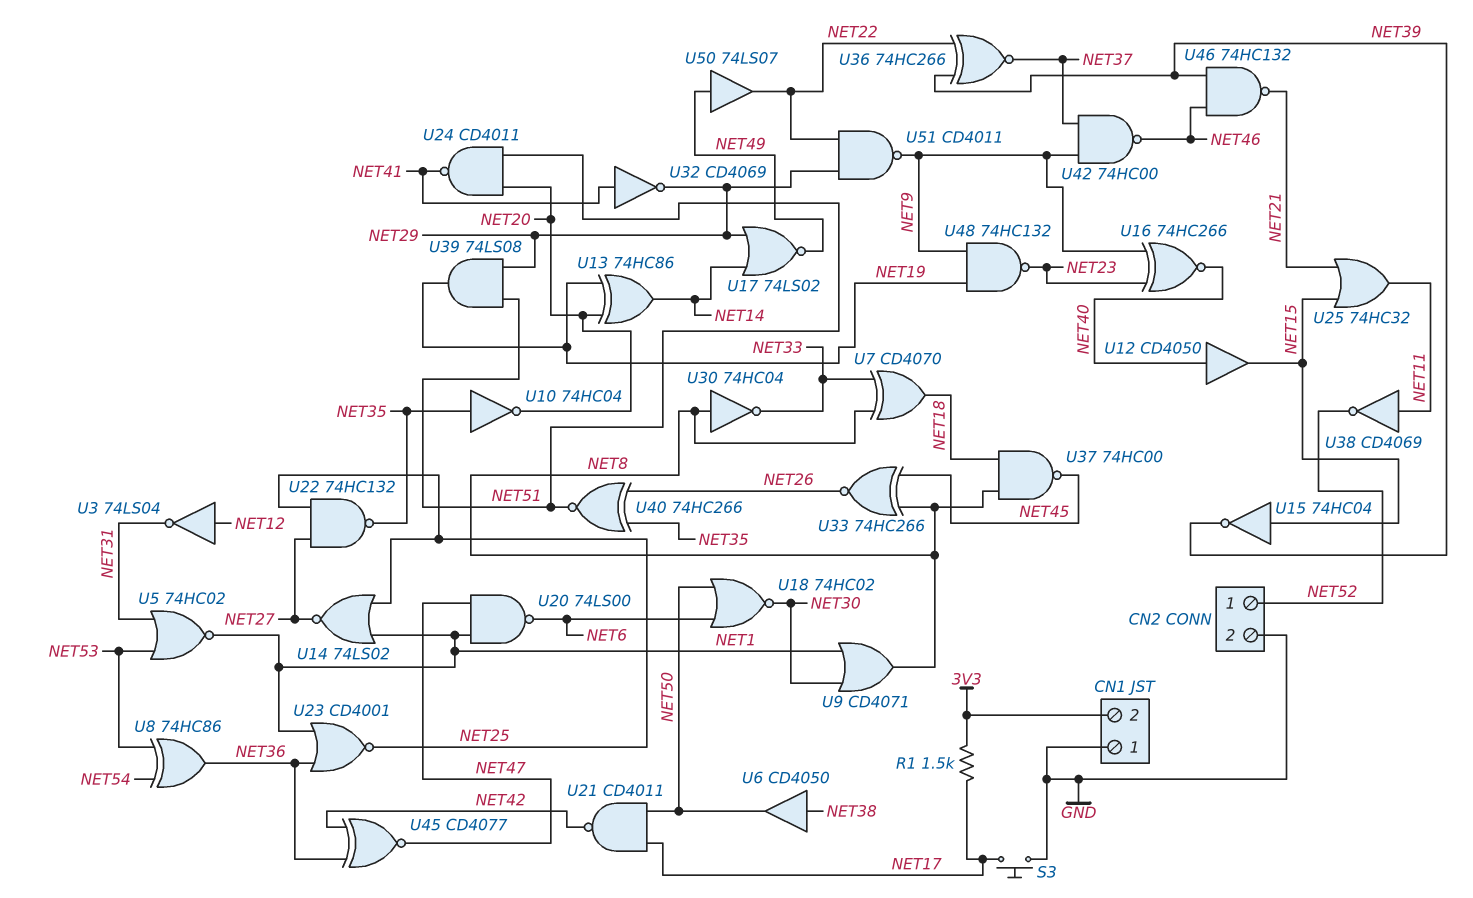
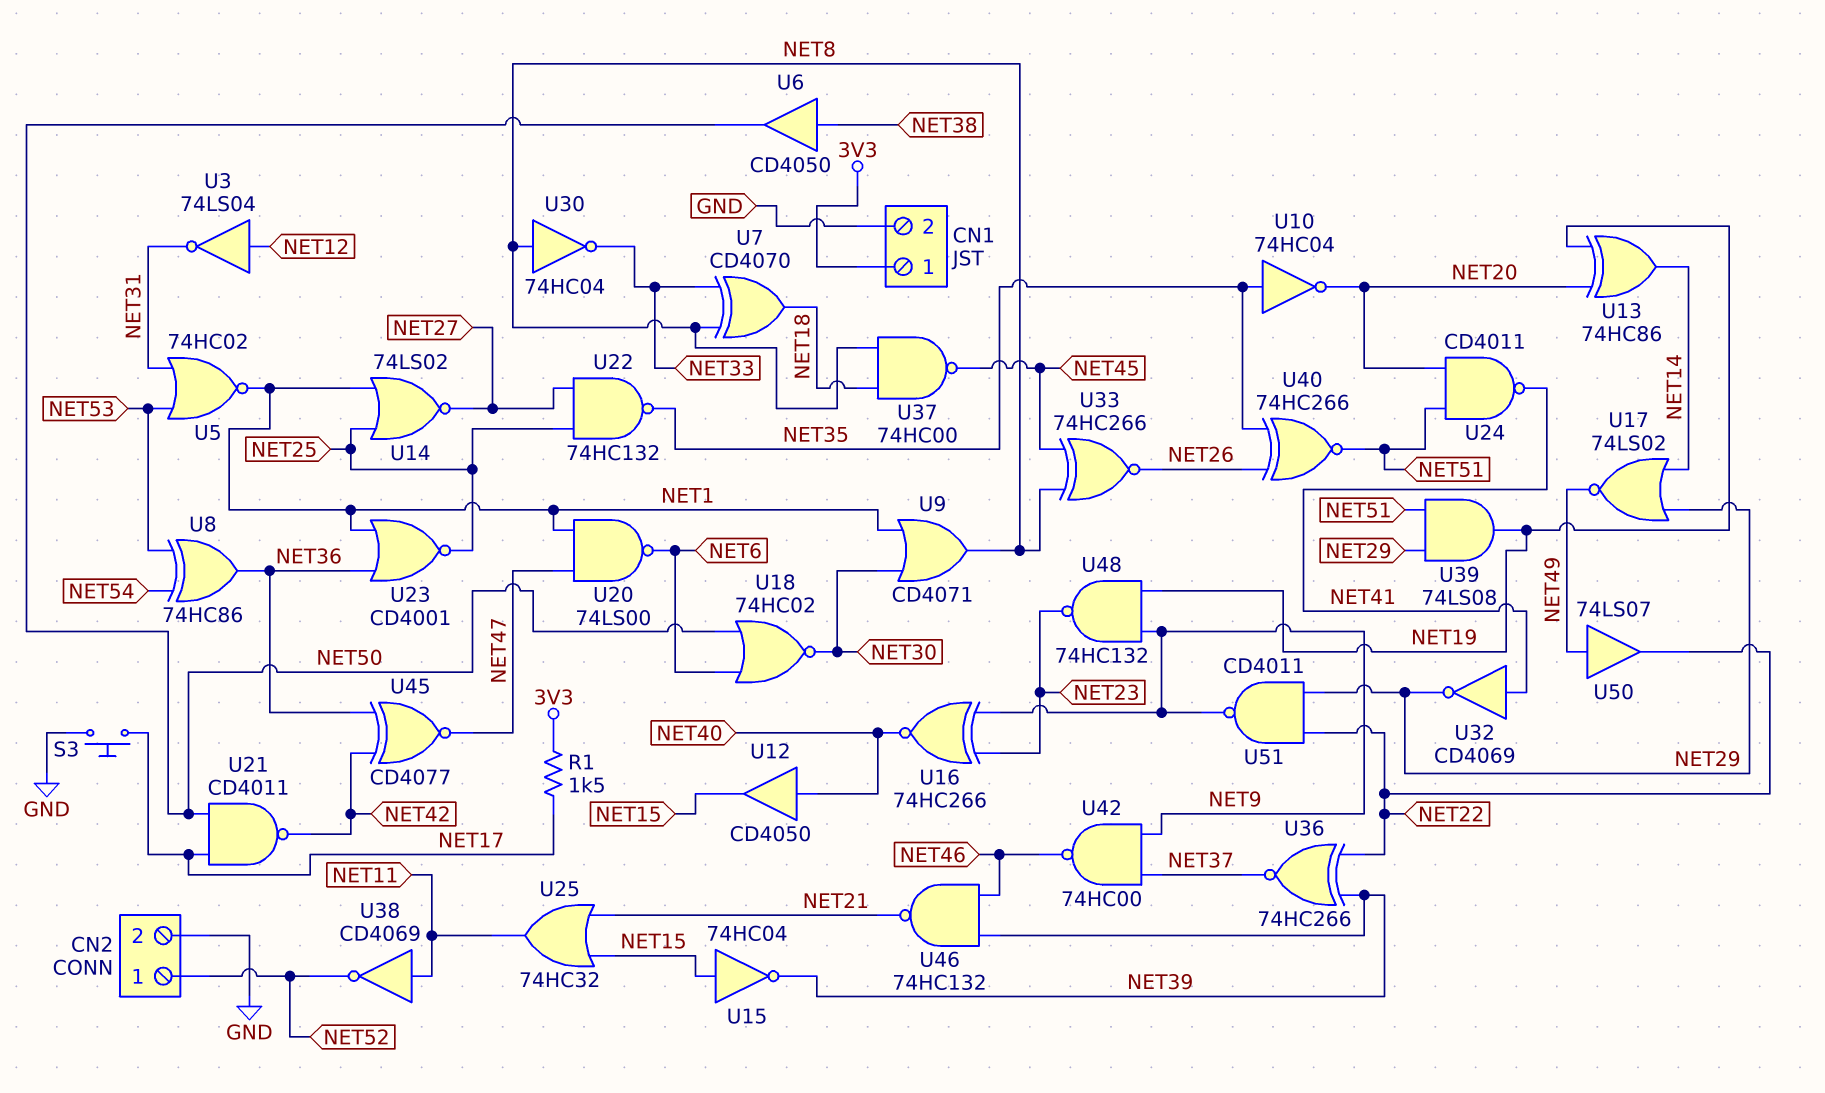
CN1 pin 1: GND -> 3V3
CN1 pin 2: 3V3 -> GND

